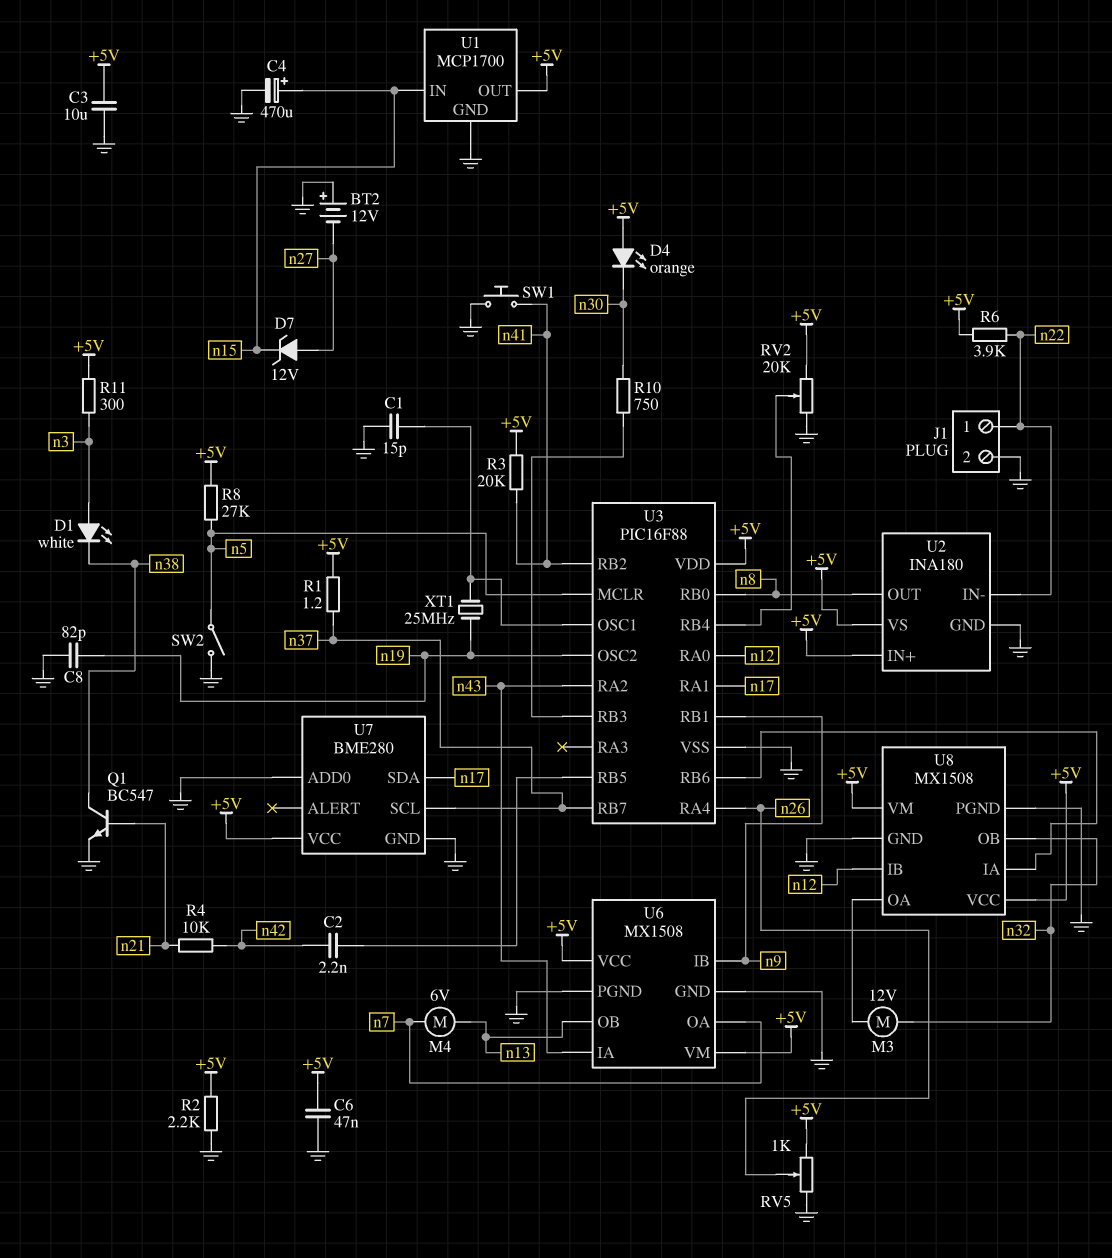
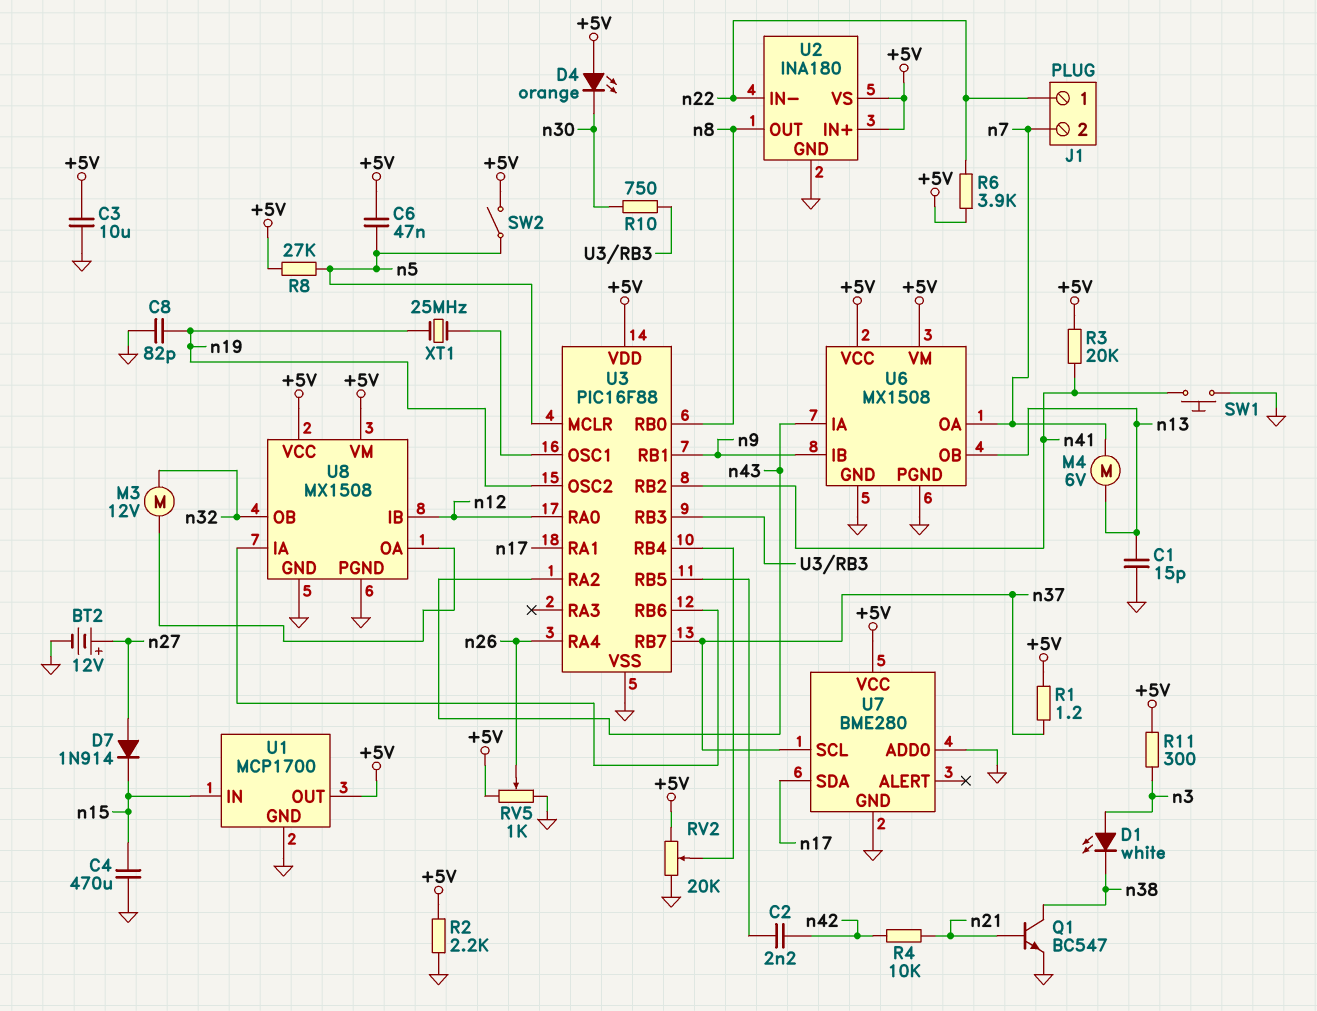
BT2: 12V (plus GND, minus n27) -> 12V (plus n27, minus GND)
C1: 15pF (GND, U3/OSC1) -> 15pF (GND, n13)
C4: 470uF (plus n15, minus GND) -> 470uF (GND, n15)
C6: 47nF (+5V, GND) -> 47nF (+5V, n5)
D7: zener 12V (A n27, K n15) -> diode 1N914 (A n27, K n15)
J1 pin 2: GND -> n7
SW2: switch (GND, n5) -> switch (+5V, n5)

